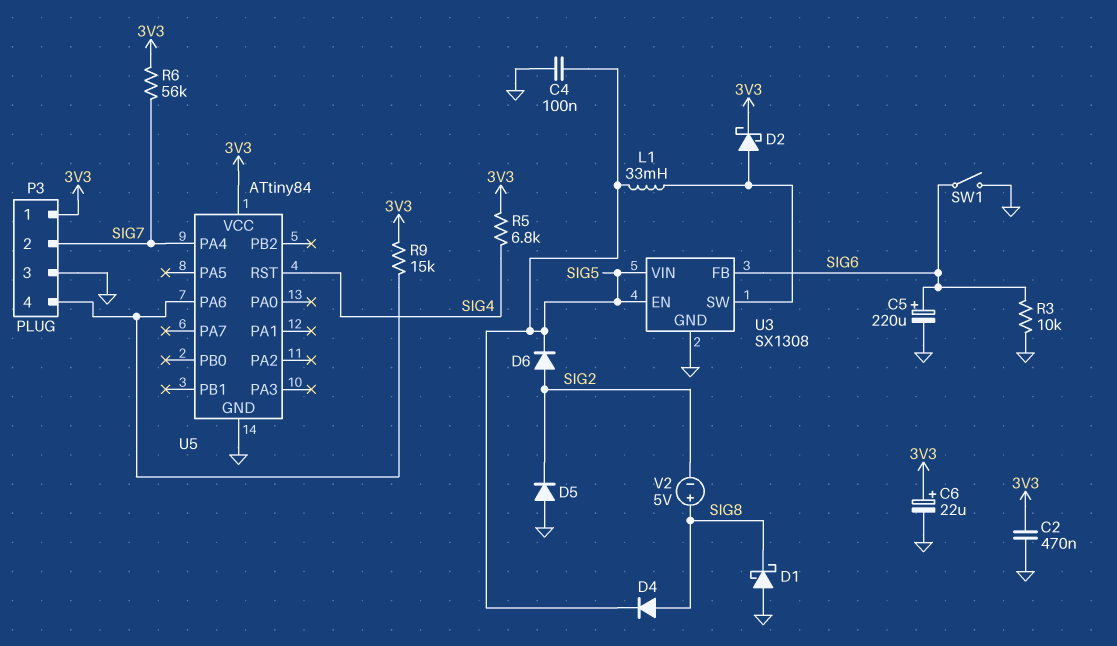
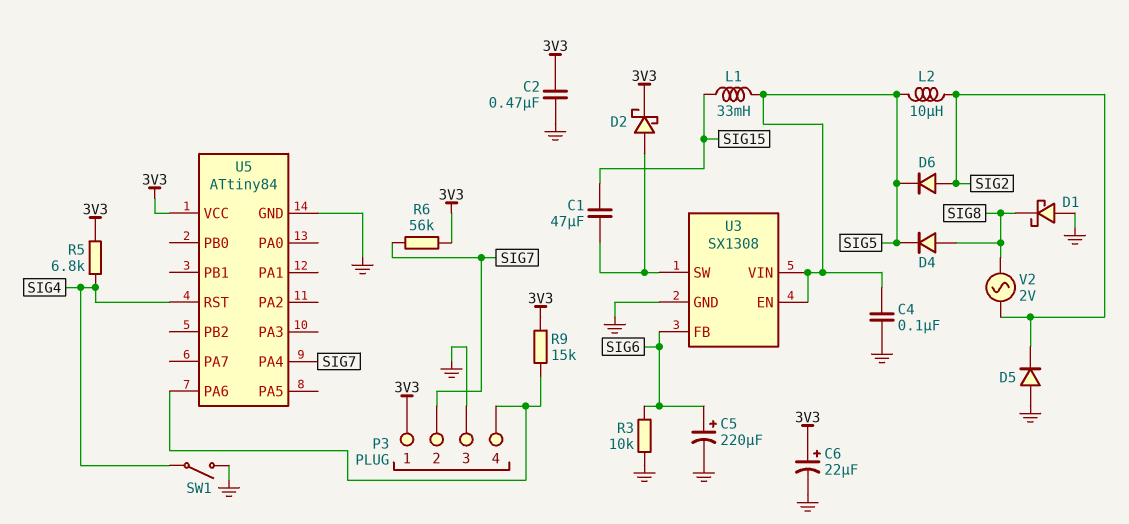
C1: none -> 47uF (SIG15, U3/SW)
L1: 33mH (SIG5, U3/SW) -> 33mH (SIG5, SIG15)
L2: none -> 10uH (SIG2, SIG5)
SW1: switch (GND, SIG6) -> switch (GND, SIG4)
V2: 5V (plus SIG8, minus SIG2) -> AC 2V (SIG2, SIG8)

